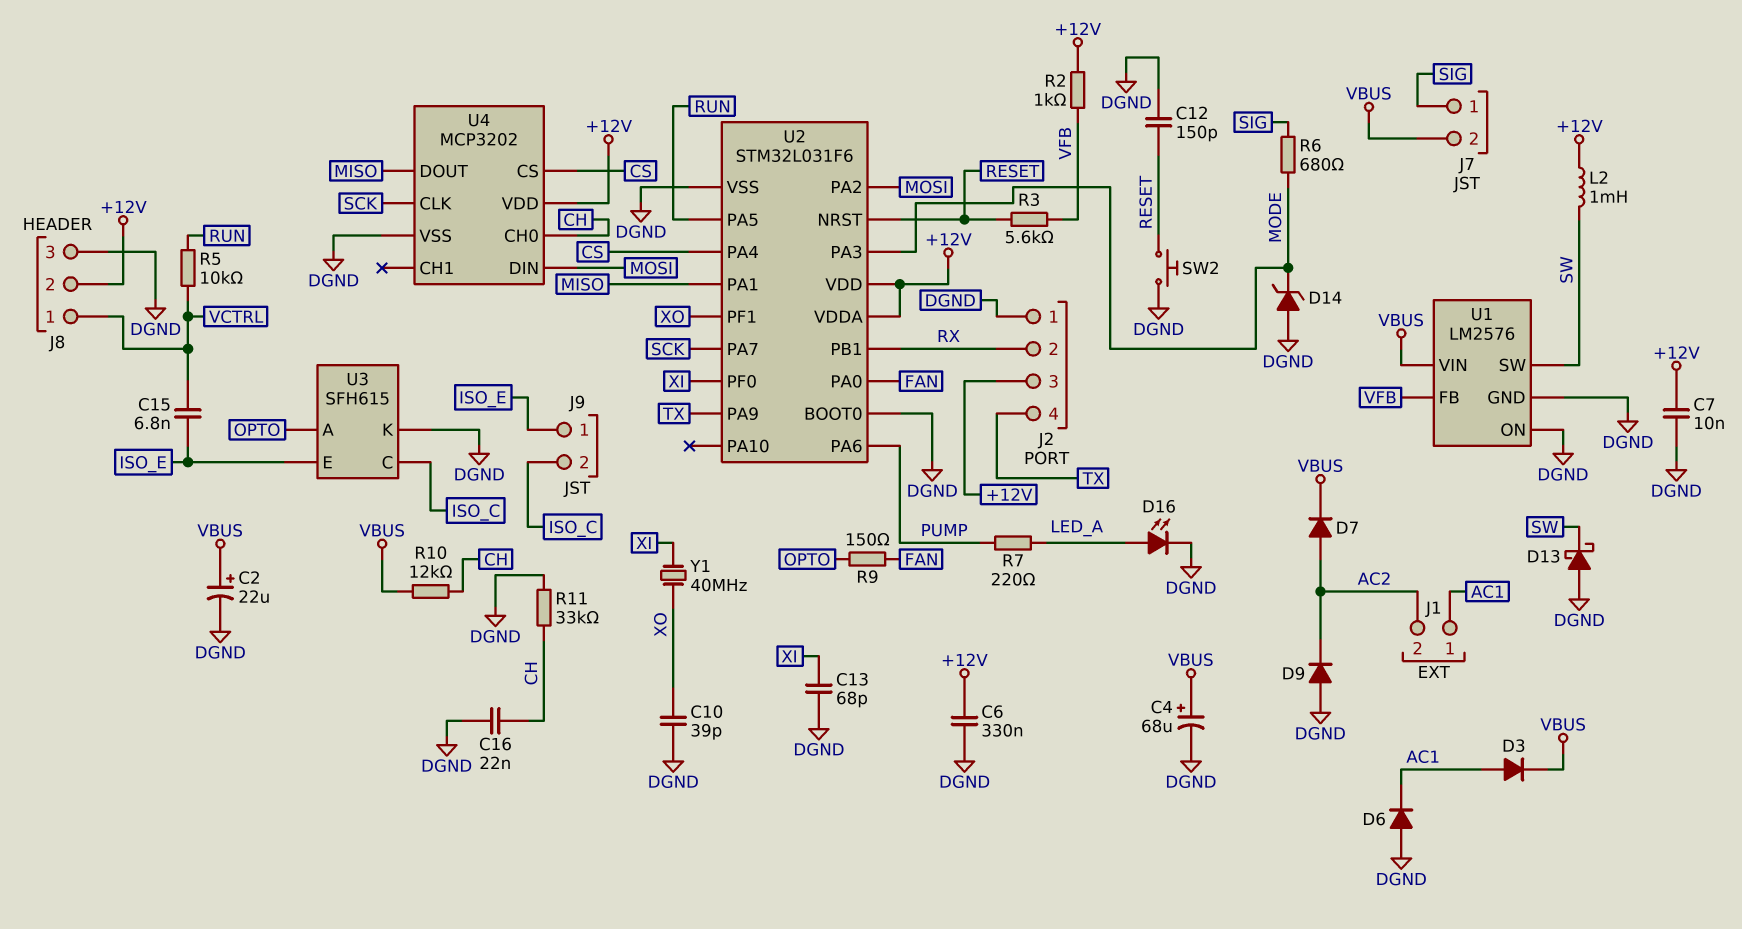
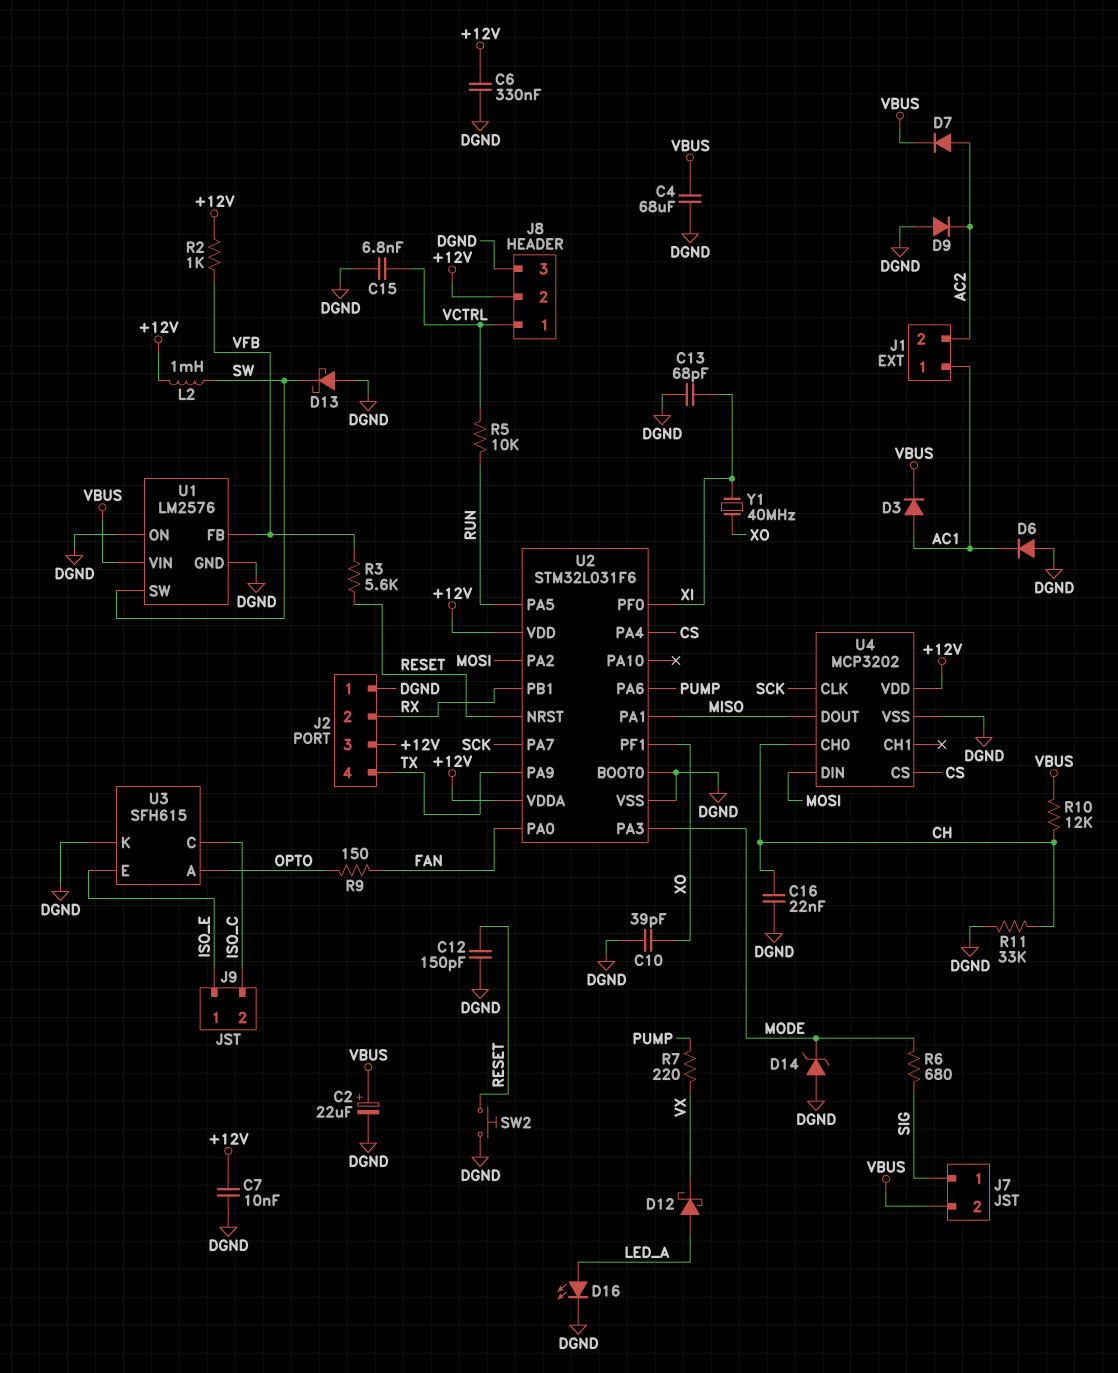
C4: 68uF (plus VBUS, minus DGND) -> 68uF (DGND, VBUS)
C15: 6.8nF (ISO_E, VCTRL) -> 6.8nF (DGND, VCTRL)
D12: none -> schottky (A LED_A, K VX)
R7: 220 (LED_A, PUMP) -> 220 (PUMP, VX)

